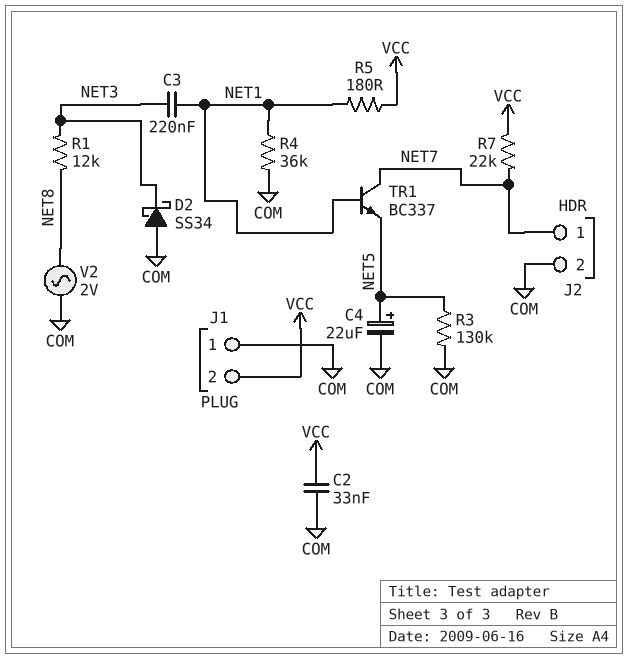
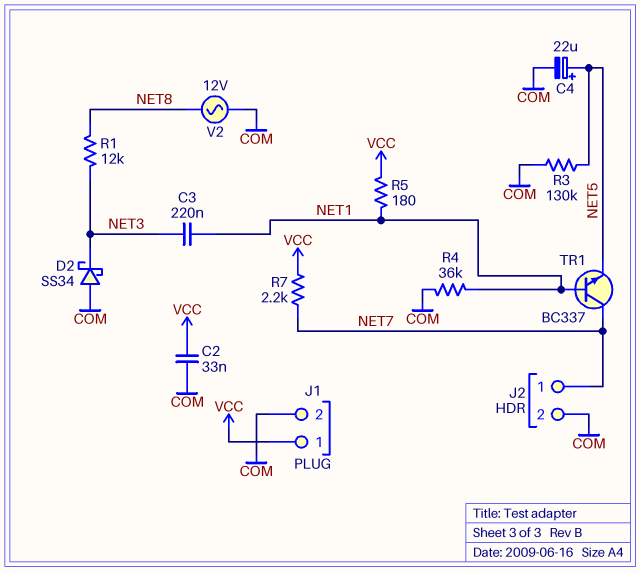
J1 pin 1: COM -> VCC
J1 pin 2: VCC -> COM
R7: 22k (NET7, VCC) -> 2.2k (NET7, VCC)
V2: AC 2V (COM, NET8) -> AC 12V (COM, NET8)

